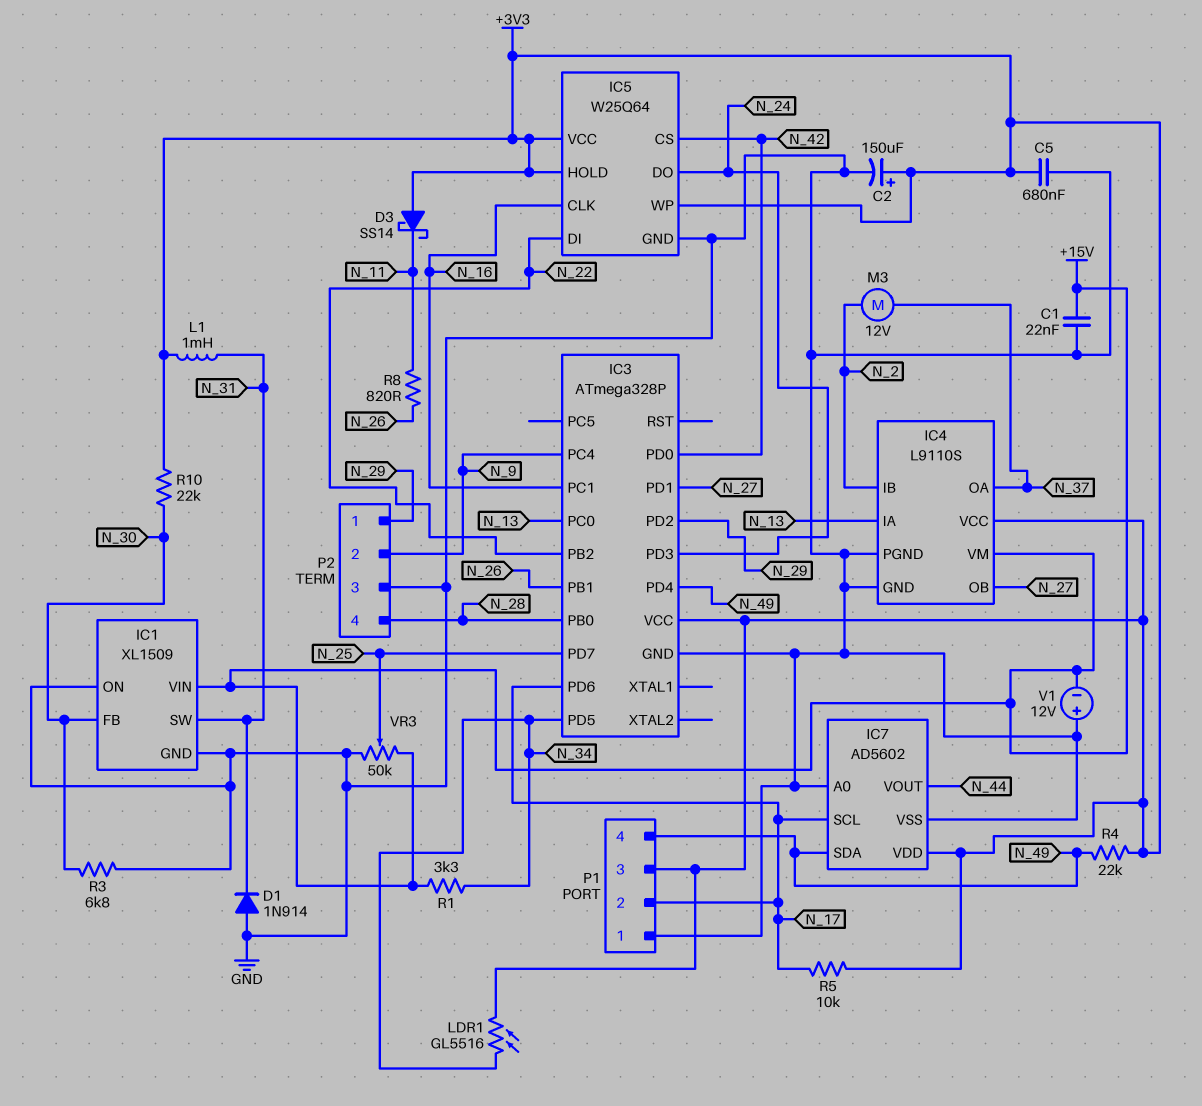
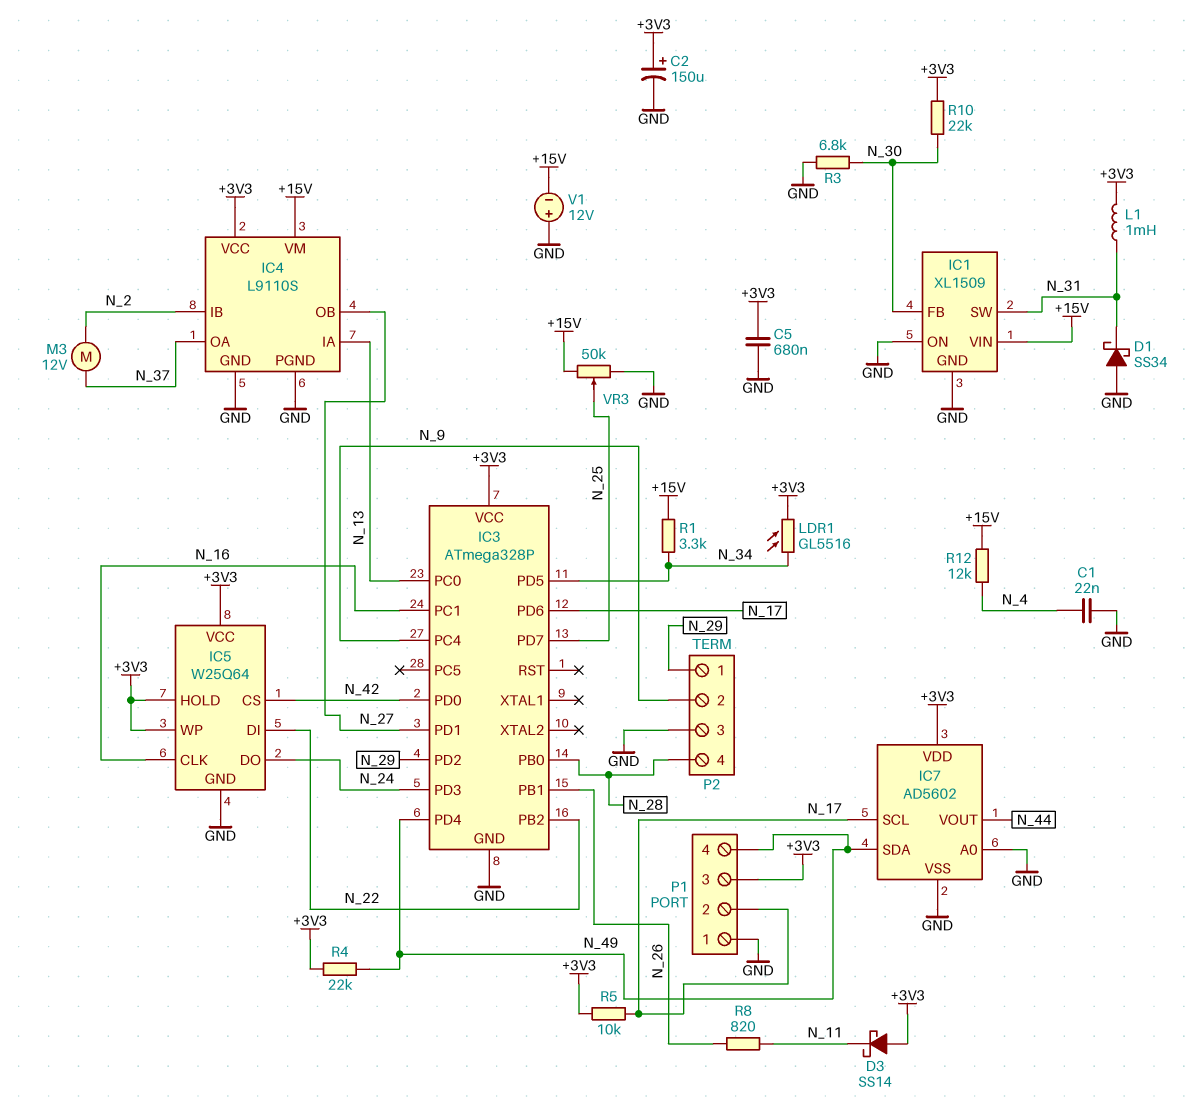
C1: 22nF (+15V, GND) -> 22nF (GND, N_4)
D1: diode 1N914 (A GND, K N_31) -> schottky SS34 (A GND, K N_31)
R12: none -> 12k (+15V, N_4)

